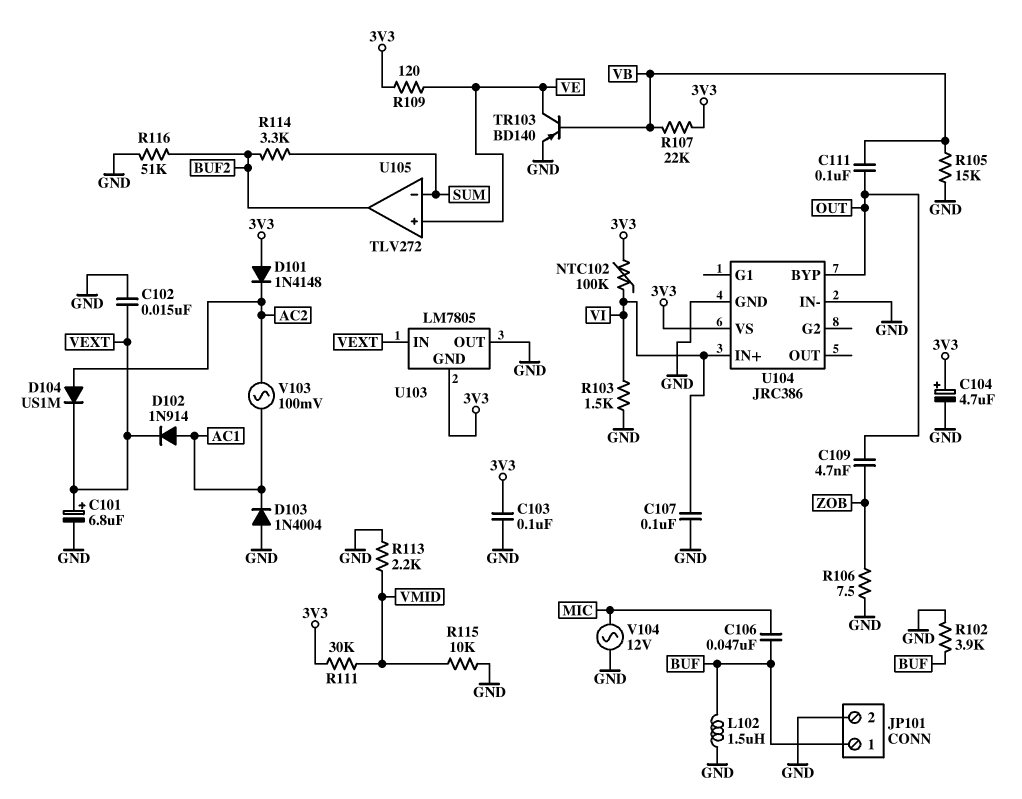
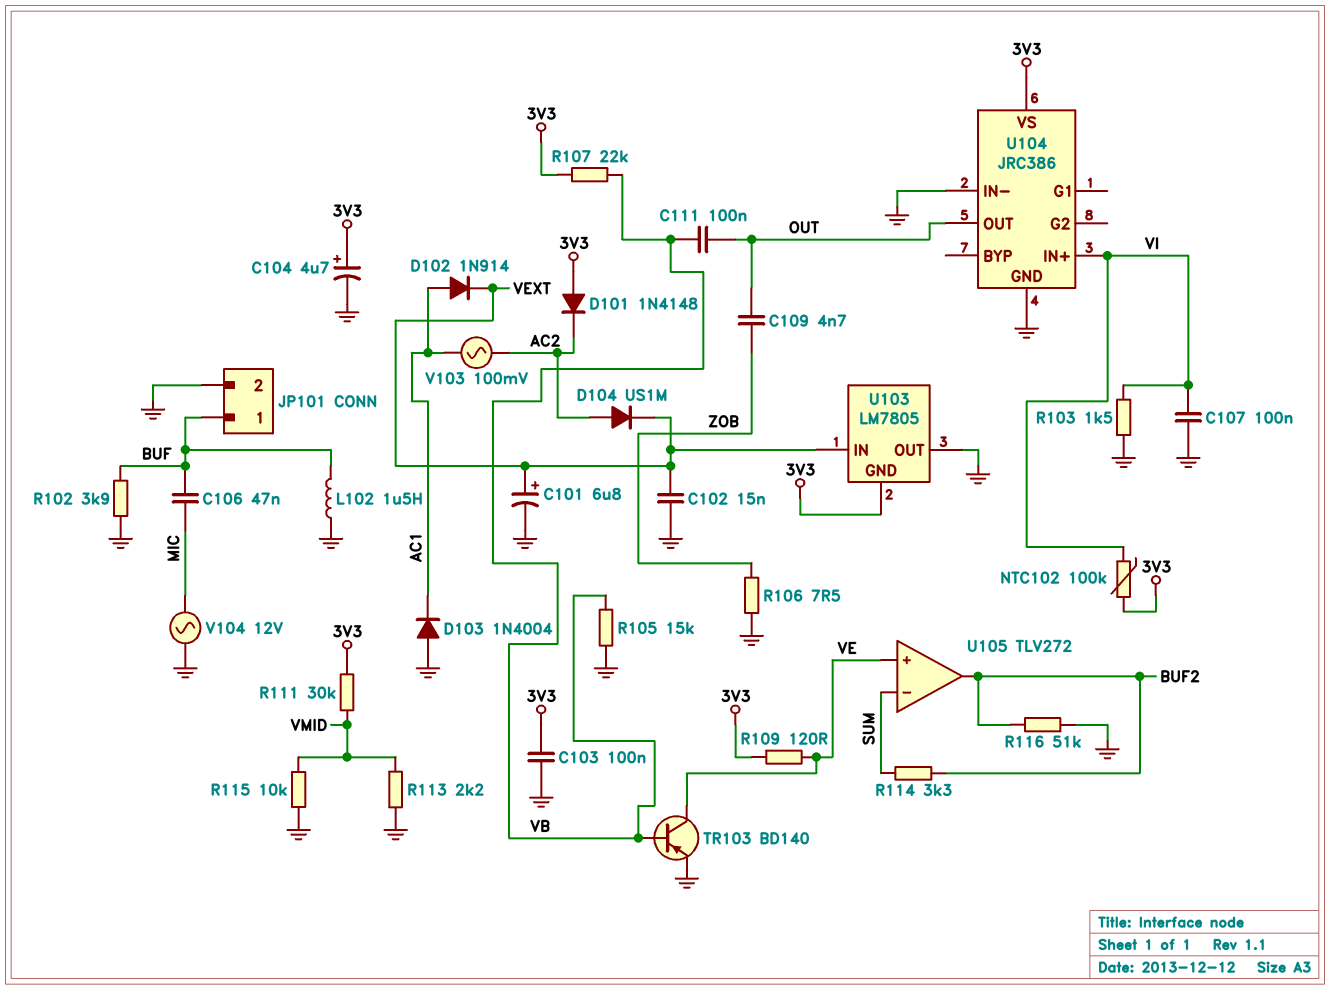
U104 pin BYP: OUT -> none
U104 pin OUT: none -> OUT

